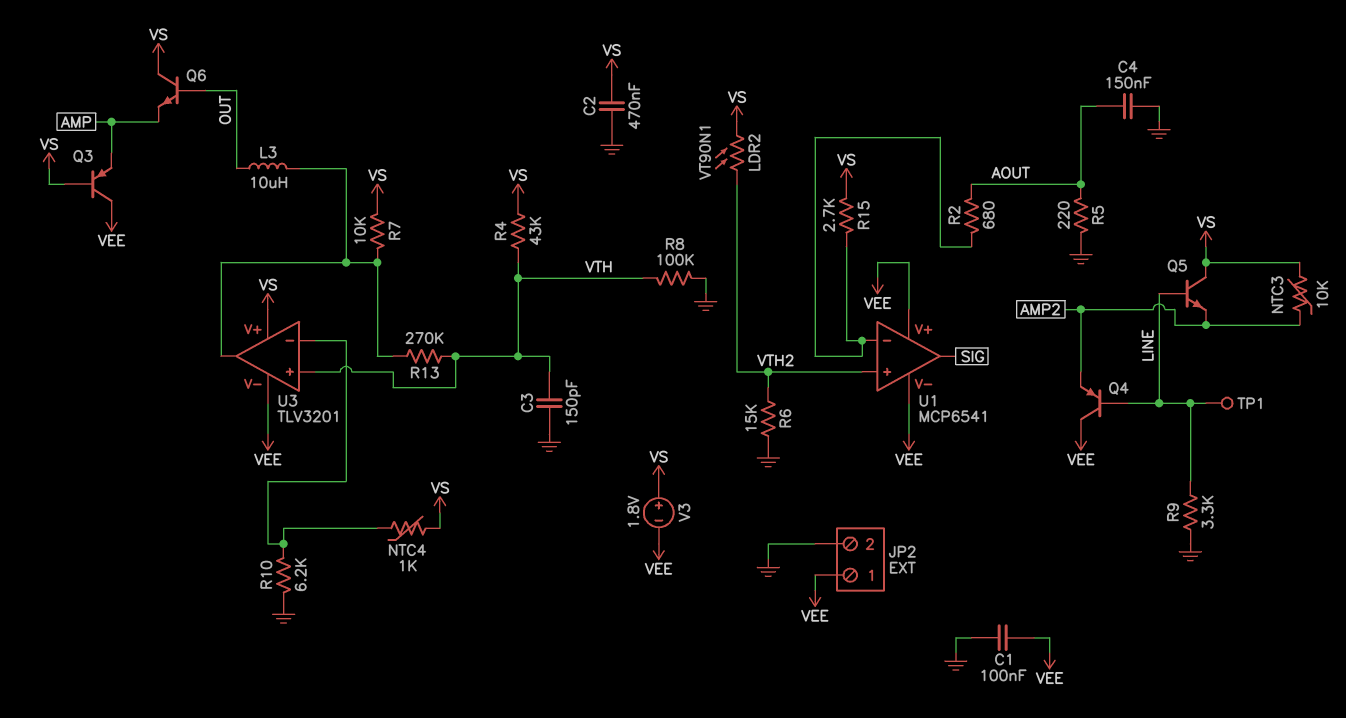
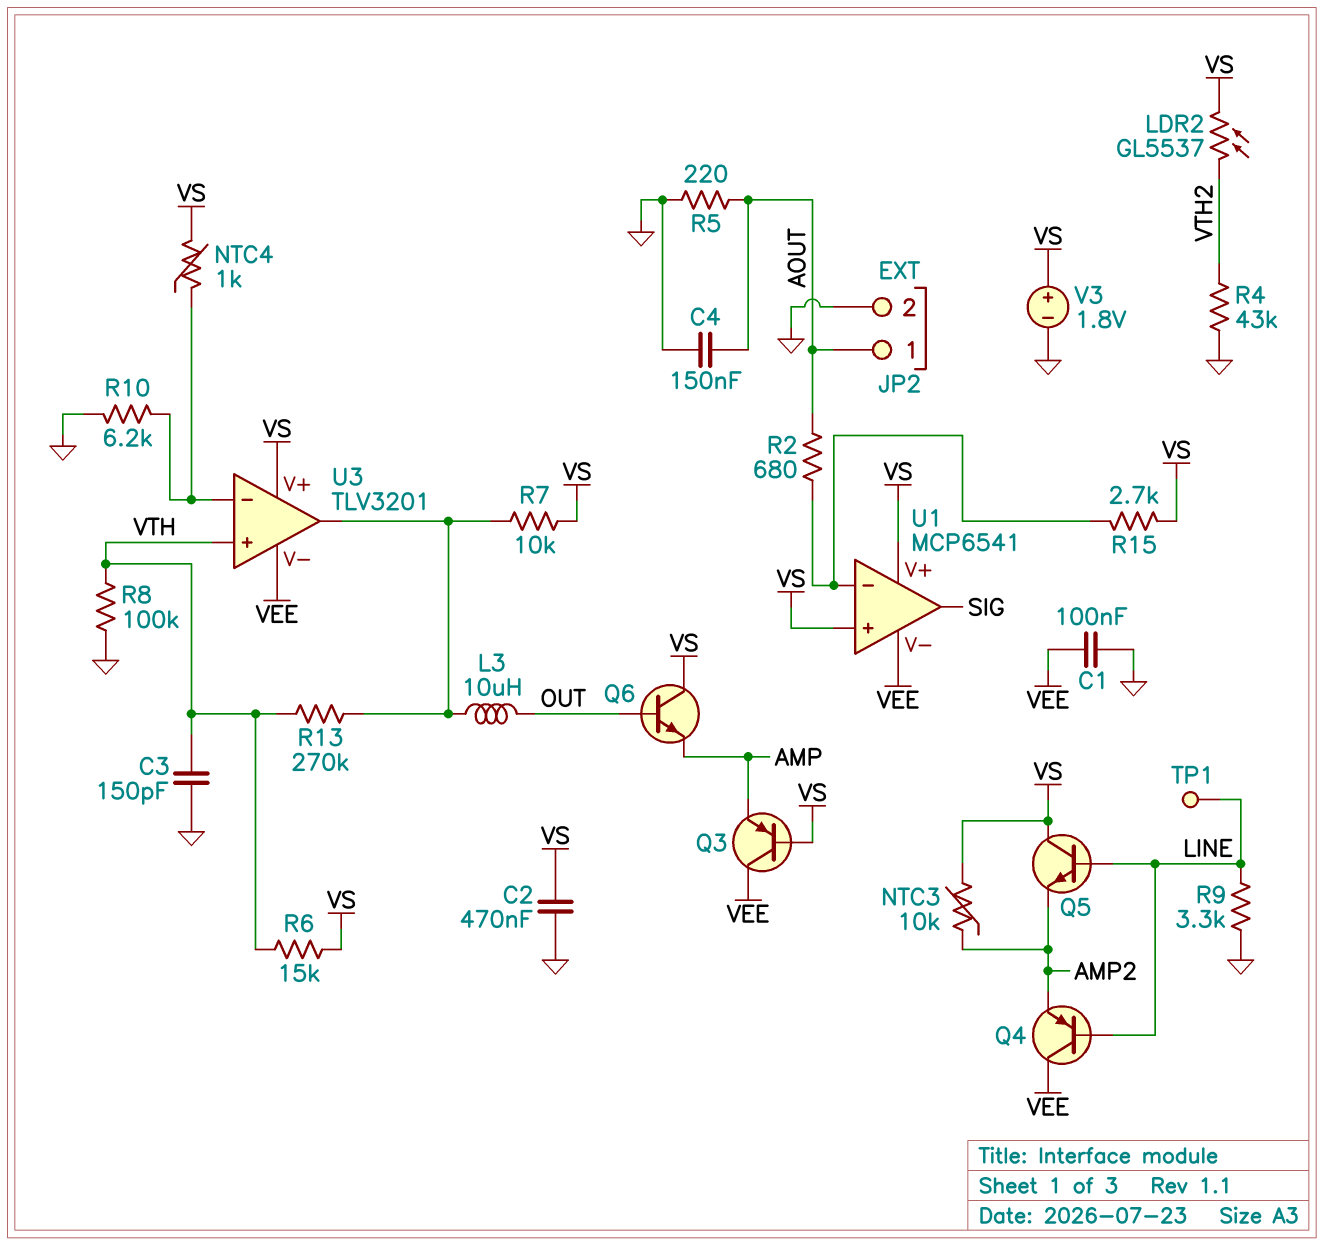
JP2 pin 1: VEE -> AOUT
LDR2: VT90N1 (VS, VTH2) -> GL5537 (VS, VTH2)
R4: 43k (VS, VTH) -> 43k (GND, VTH2)
R6: 15k (GND, VTH2) -> 15k (VS, VTH)
U1 pin V+: VEE -> VS
U1 pin in+: VTH2 -> VS
V3: 1.8V (plus VS, minus VEE) -> 1.8V (plus VS, minus GND)

